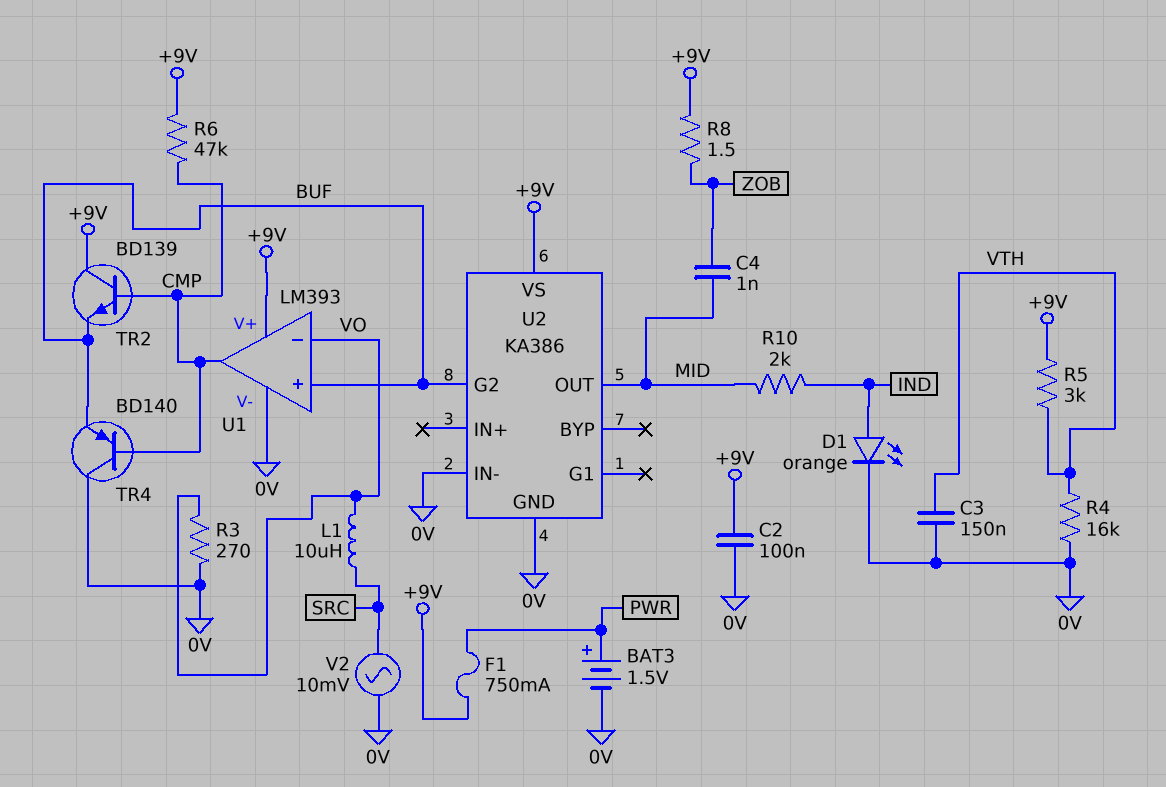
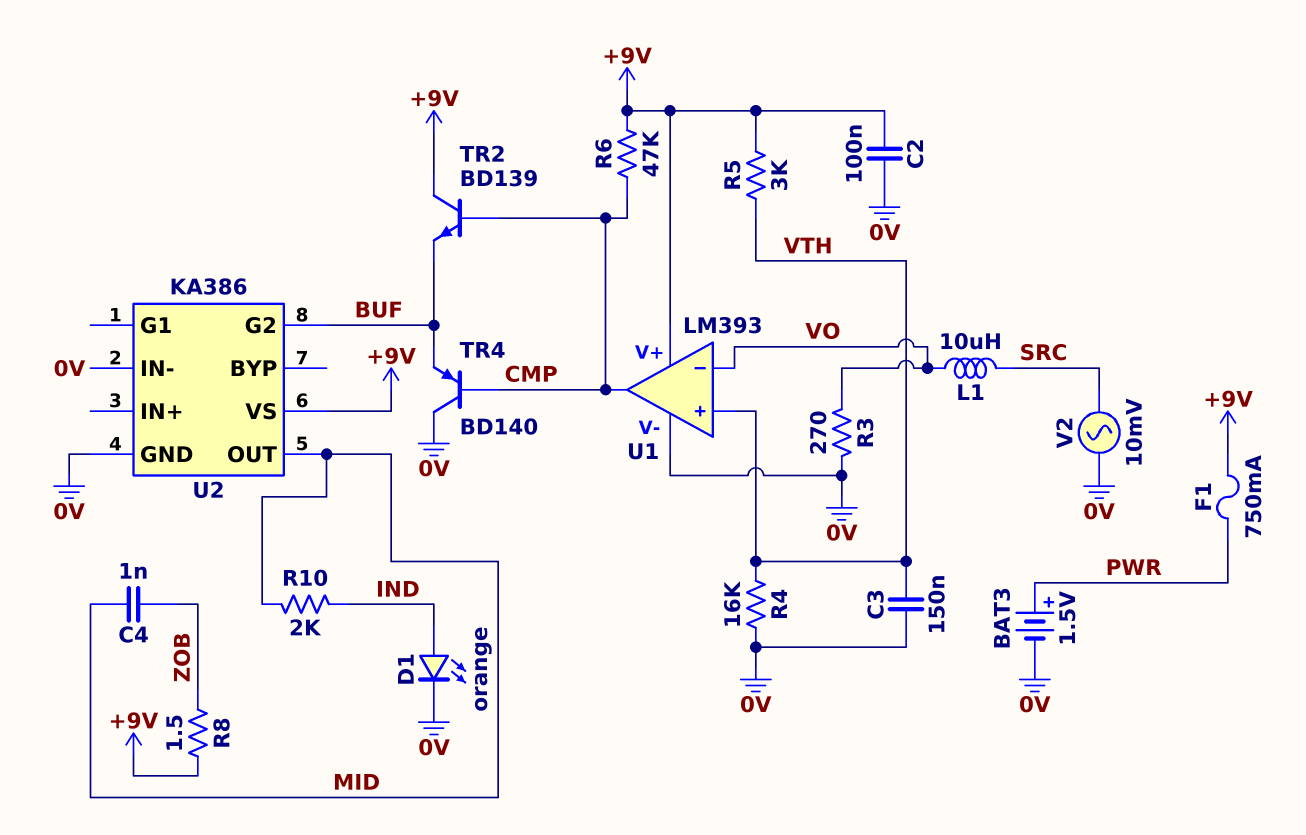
U1 pin in+: BUF -> VTH

